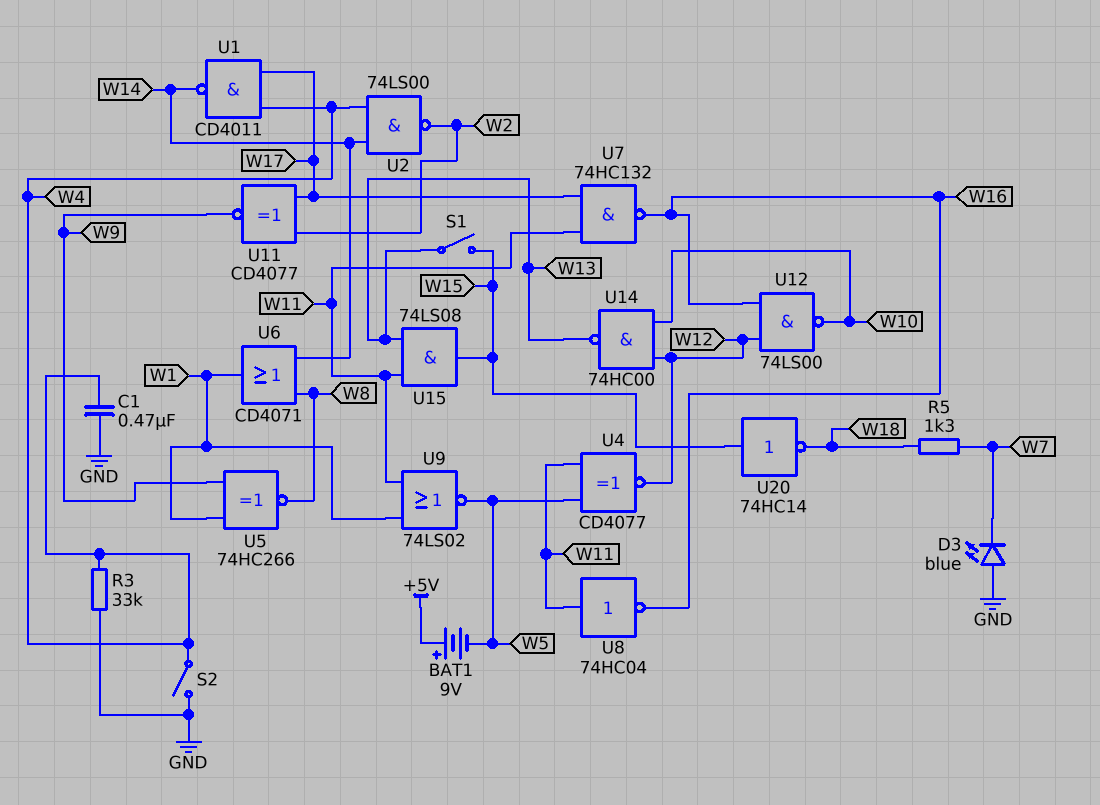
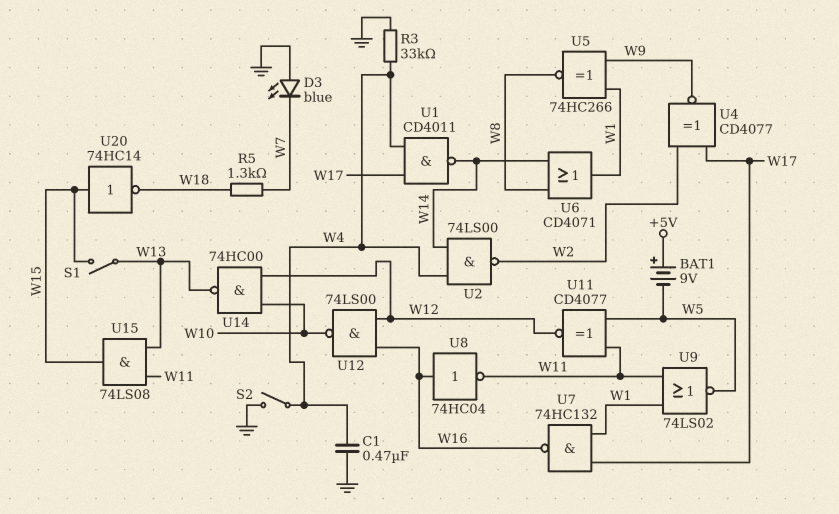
U4: XNOR CD4077 (in W5, in W11, out W12) -> XNOR CD4077 (in W2, in W17, out W9)
U7: NAND 74HC132 (in W11, in W17, out W16) -> NAND 74HC132 (in W1, in W17, out W16)
U8: NOT 74HC04 (in W11, out W16) -> NOT 74HC04 (in W16, out W11)
U11: XNOR CD4077 (in W2, in W17, out W9) -> XNOR CD4077 (in W5, in W11, out W12)

